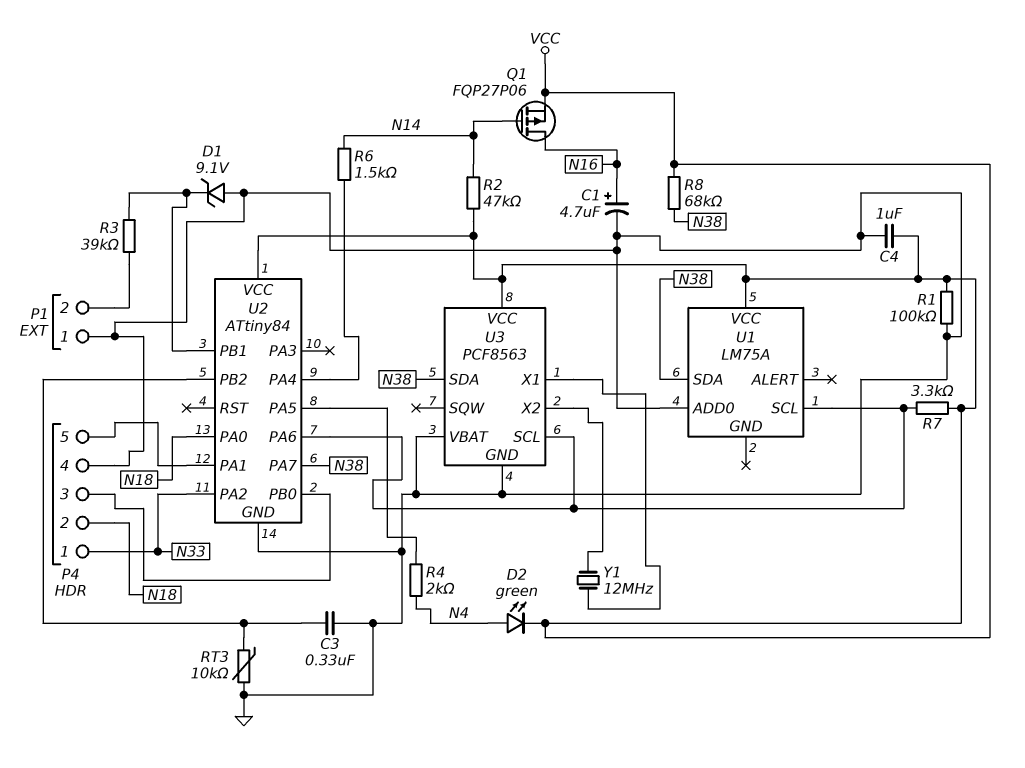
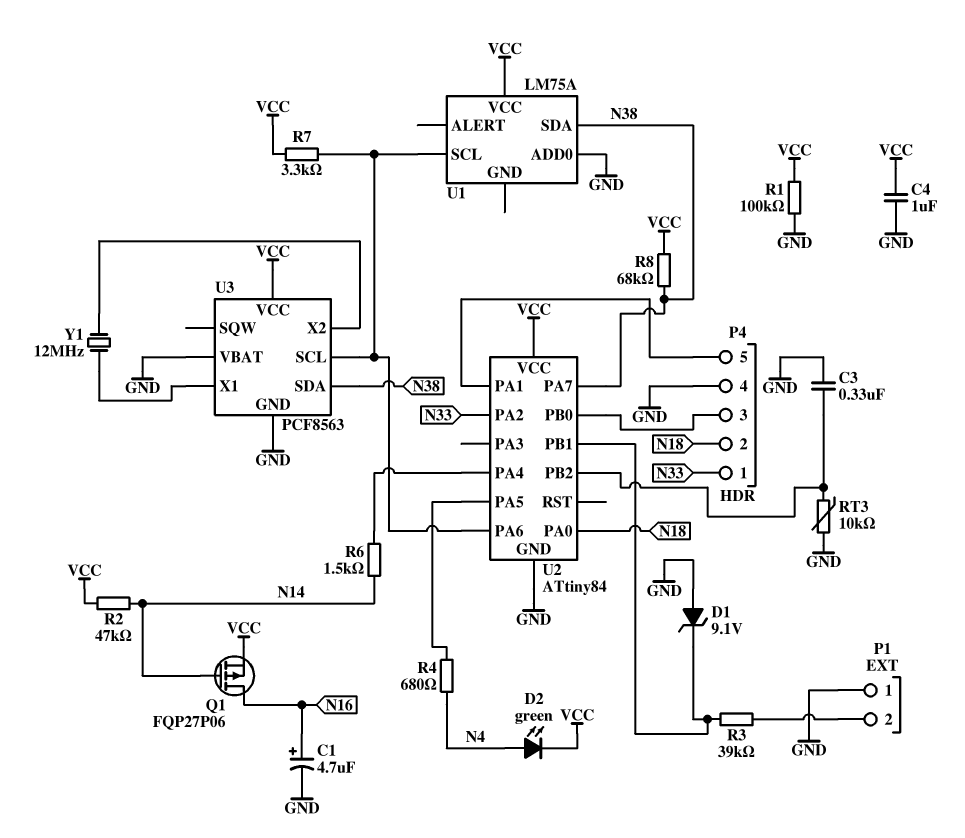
R4: 2k (N4, U2/PA5) -> 680 (N4, U2/PA5)

